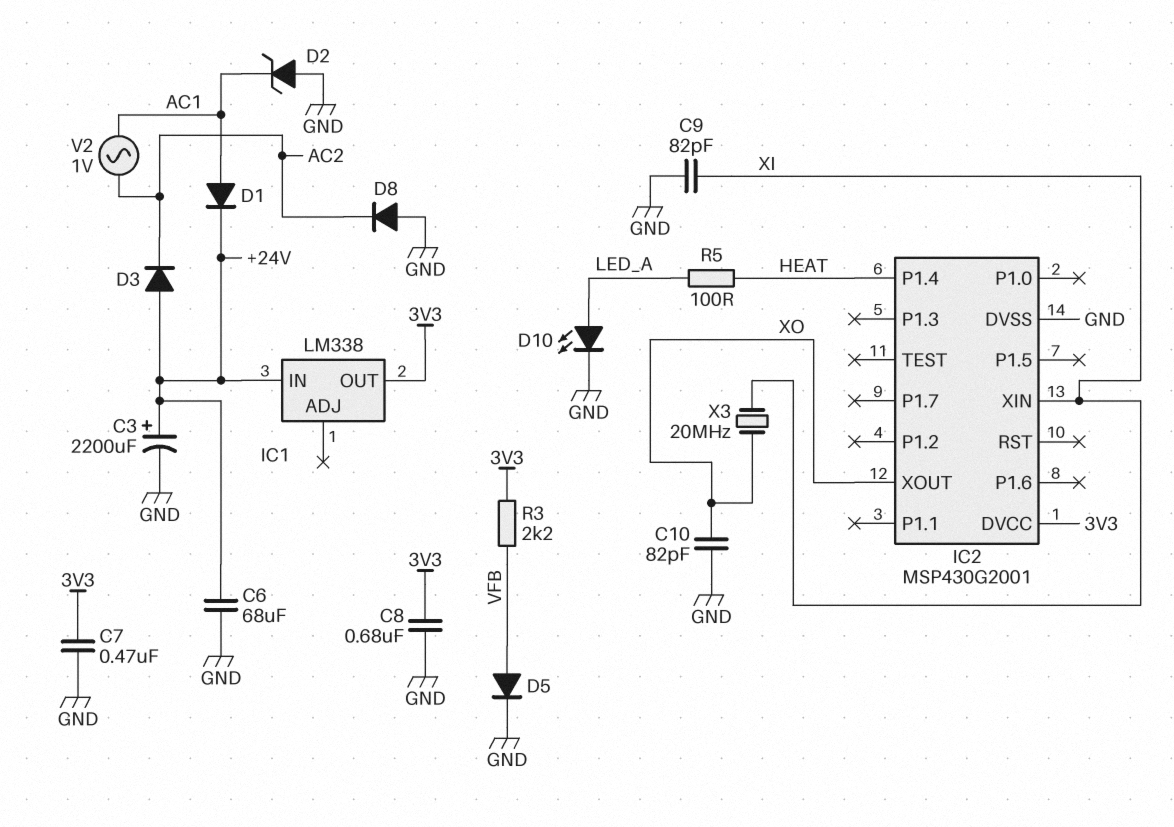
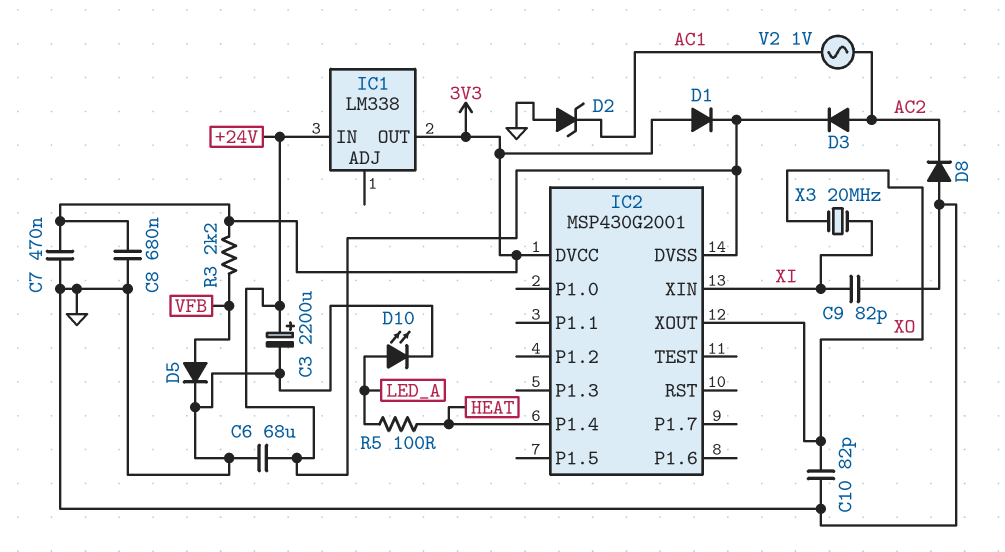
D1: diode (A AC1, K +24V) -> diode (A 3V3, K +24V)
D3: diode (A +24V, K AC2) -> diode (A AC2, K +24V)
IC2 pin DVSS: GND -> +24V

